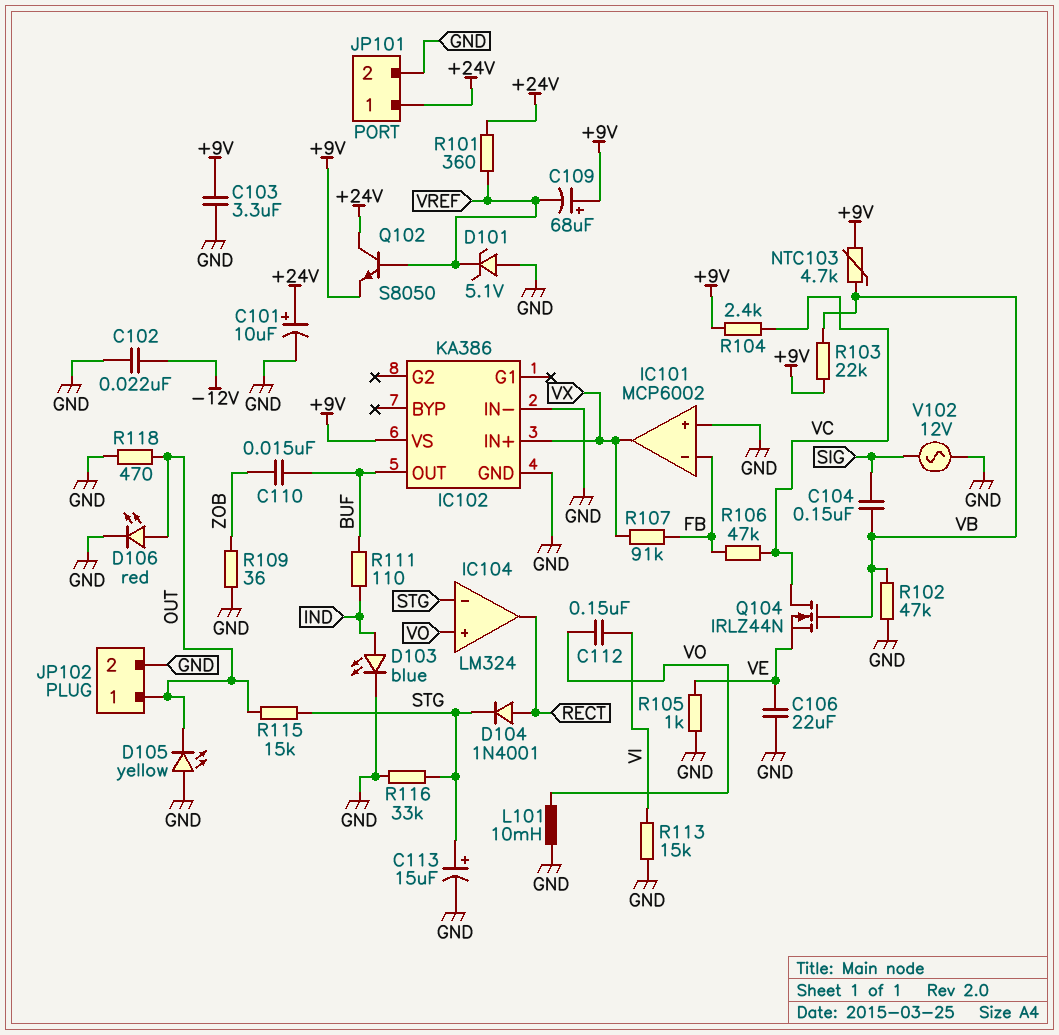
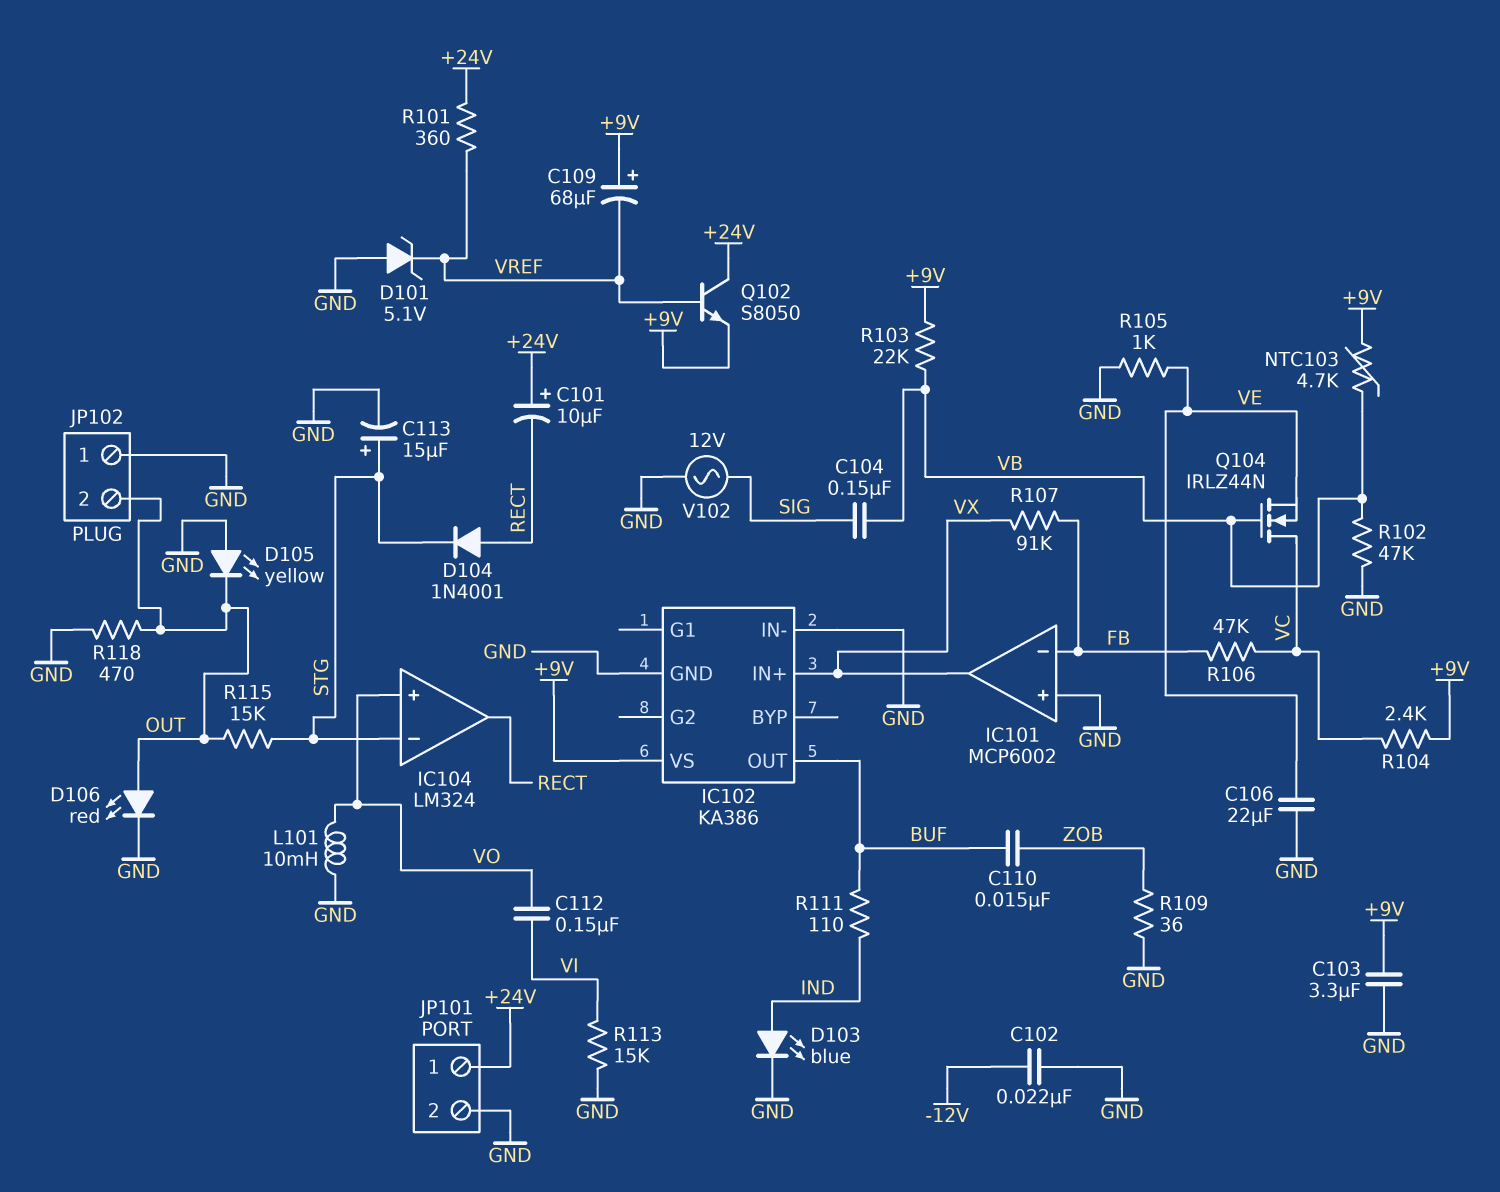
C101: 10uF (plus +24V, minus GND) -> 10uF (plus +24V, minus RECT)
JP102 pin 1: OUT -> GND
JP102 pin 2: GND -> OUT
R116: 33k (GND, STG) -> none

